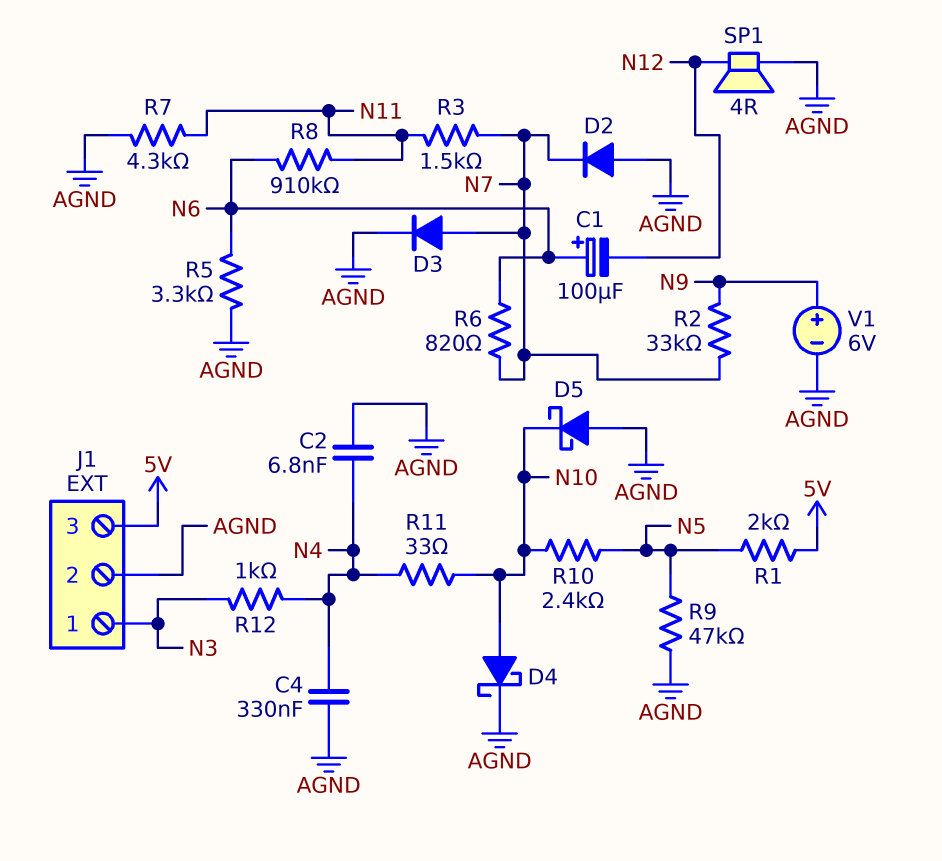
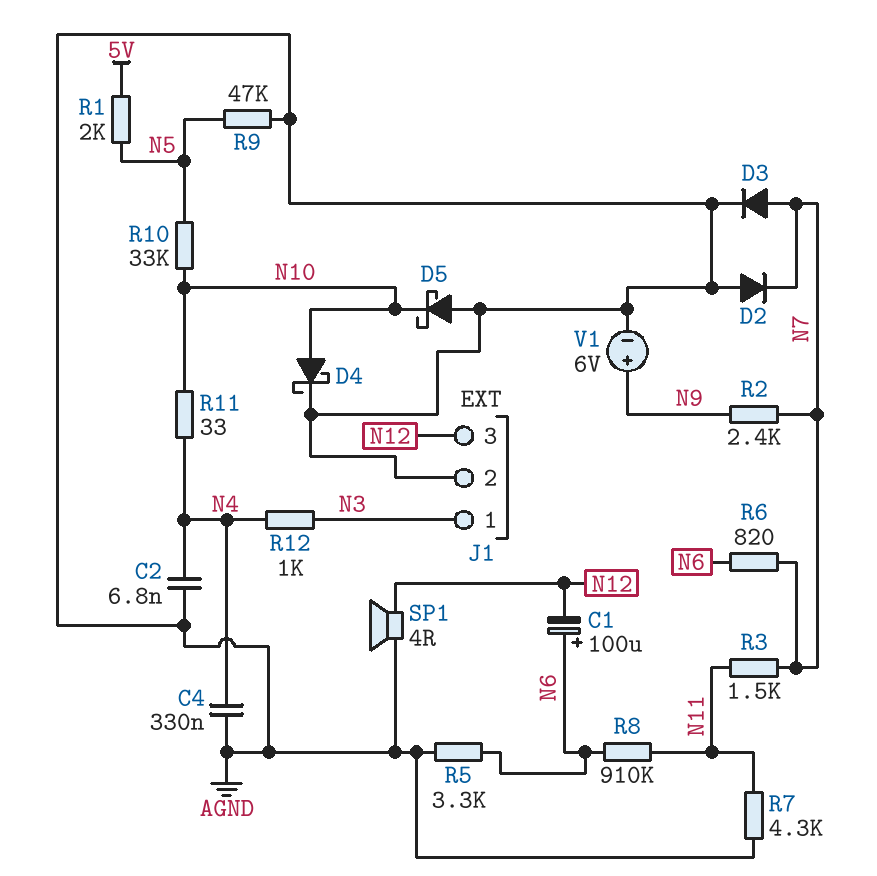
J1 pin 3: 5V -> N12
R2: 33k (N7, N9) -> 2.4k (N7, N9)
R10: 2.4k (N5, N10) -> 33k (N5, N10)

